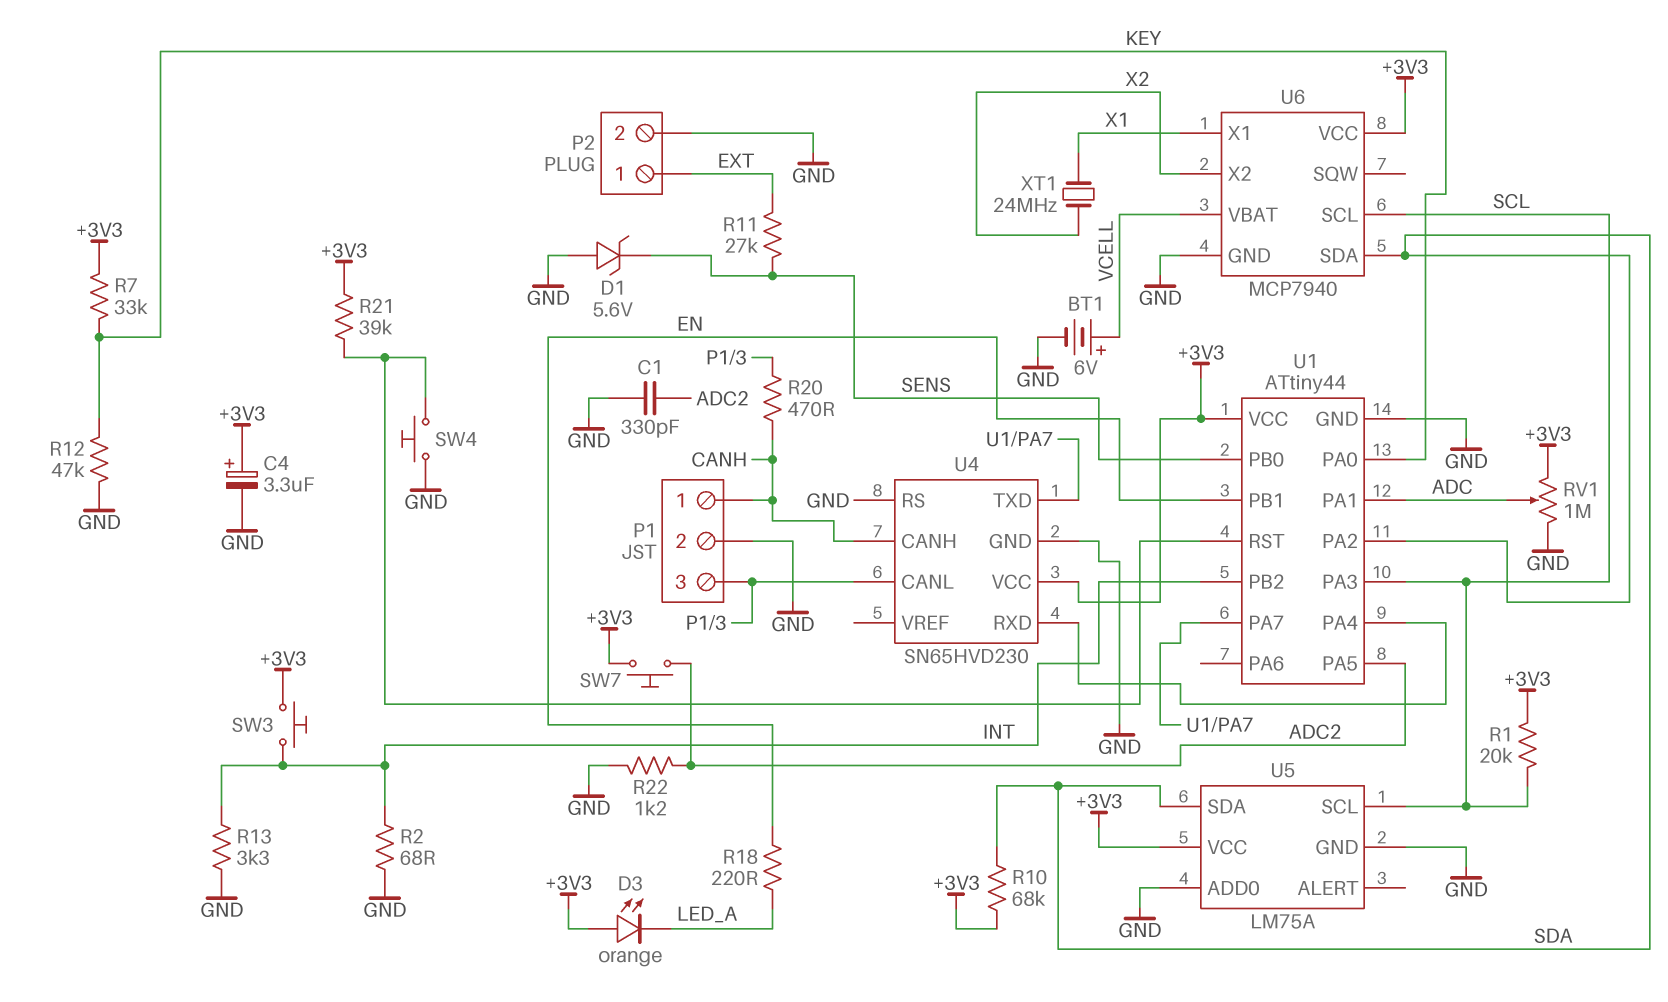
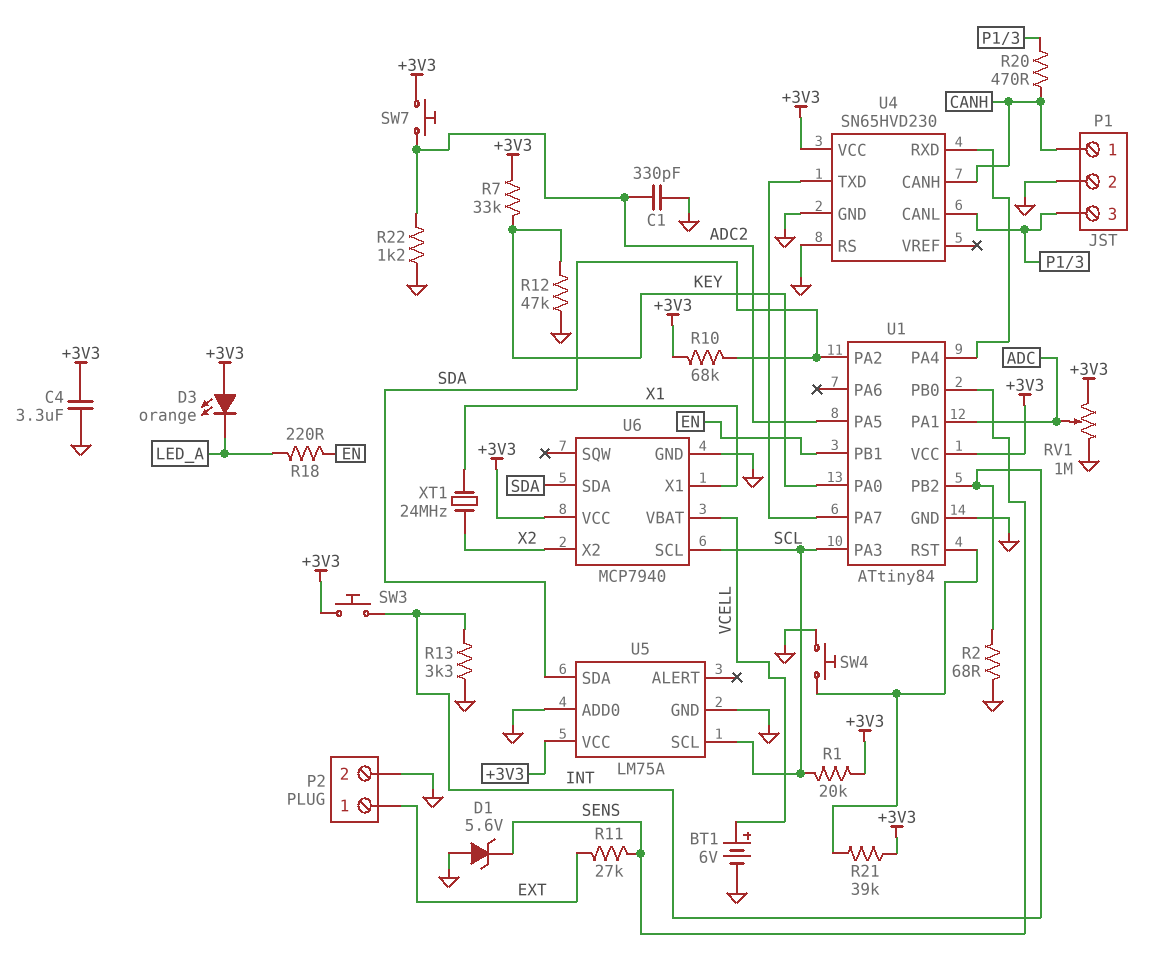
C4: 3.3uF (plus +3V3, minus GND) -> 3.3uF (+3V3, GND)
U1: ATtiny44 -> ATtiny84

